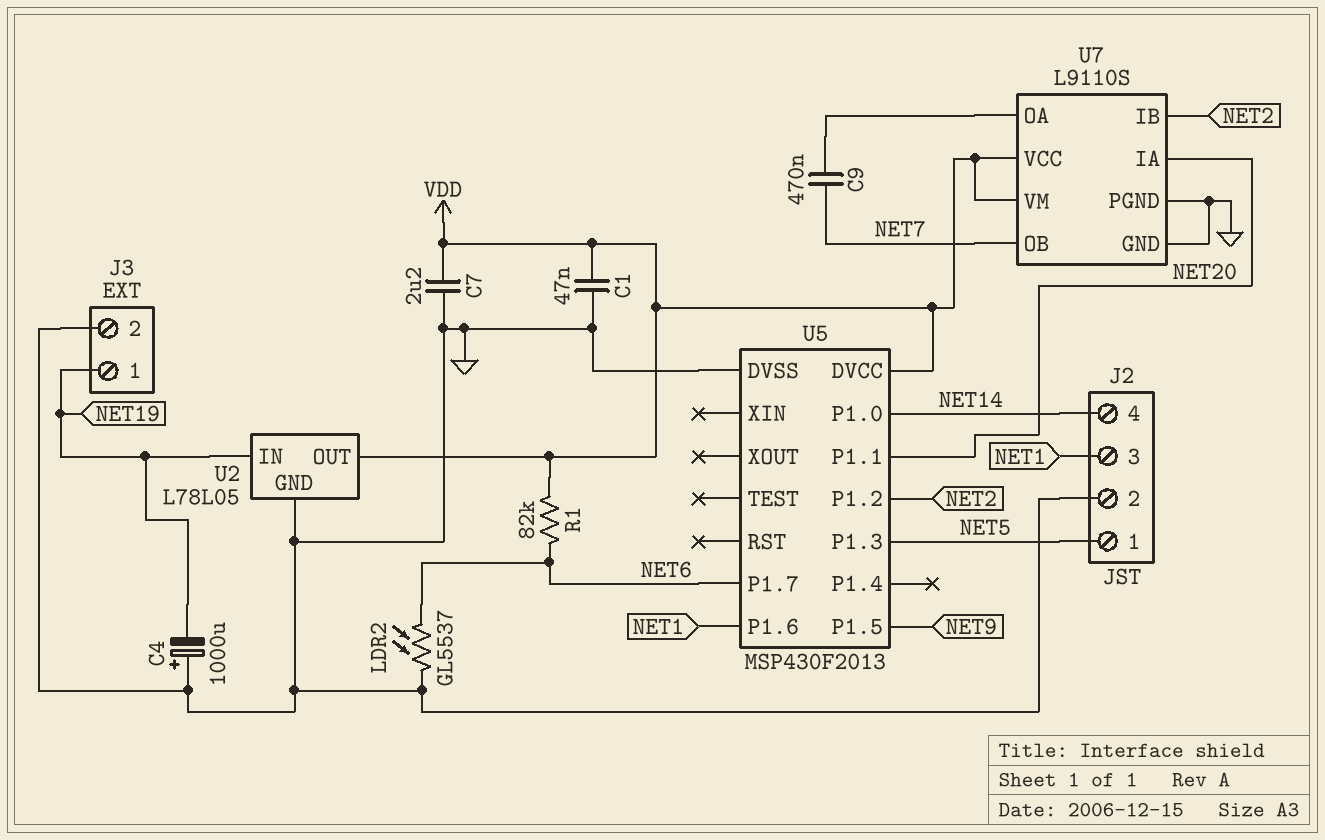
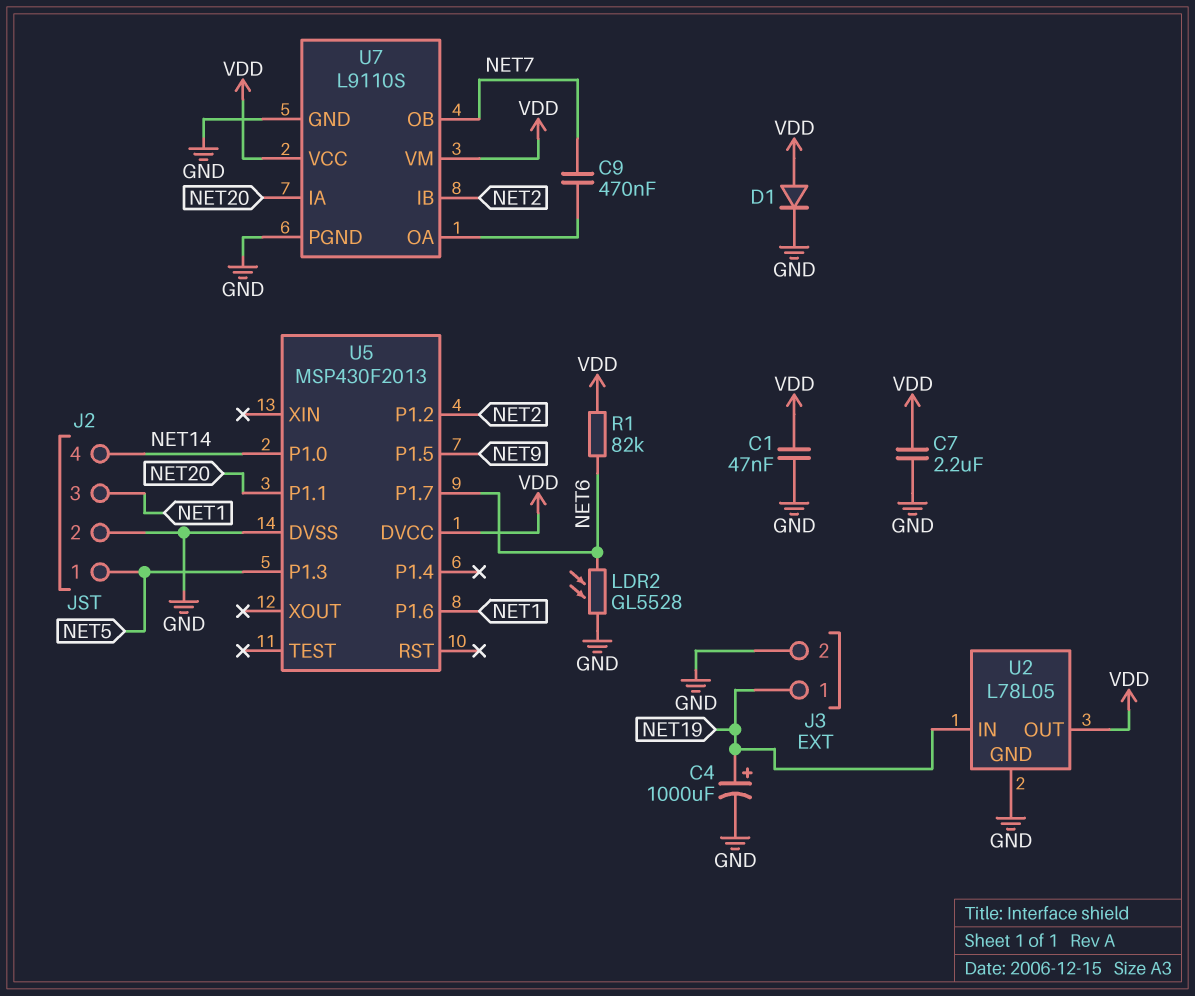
C4: 1000uF (plus GND, minus NET19) -> 1000uF (plus NET19, minus GND)
D1: none -> diode (A VDD, K GND)
LDR2: GL5537 (GND, NET6) -> GL5528 (GND, NET6)

